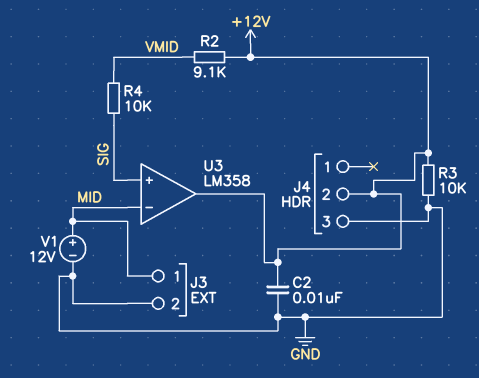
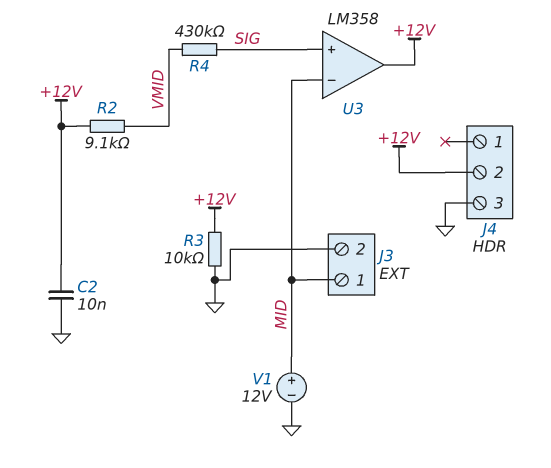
R4: 10k (SIG, VMID) -> 430k (SIG, VMID)

